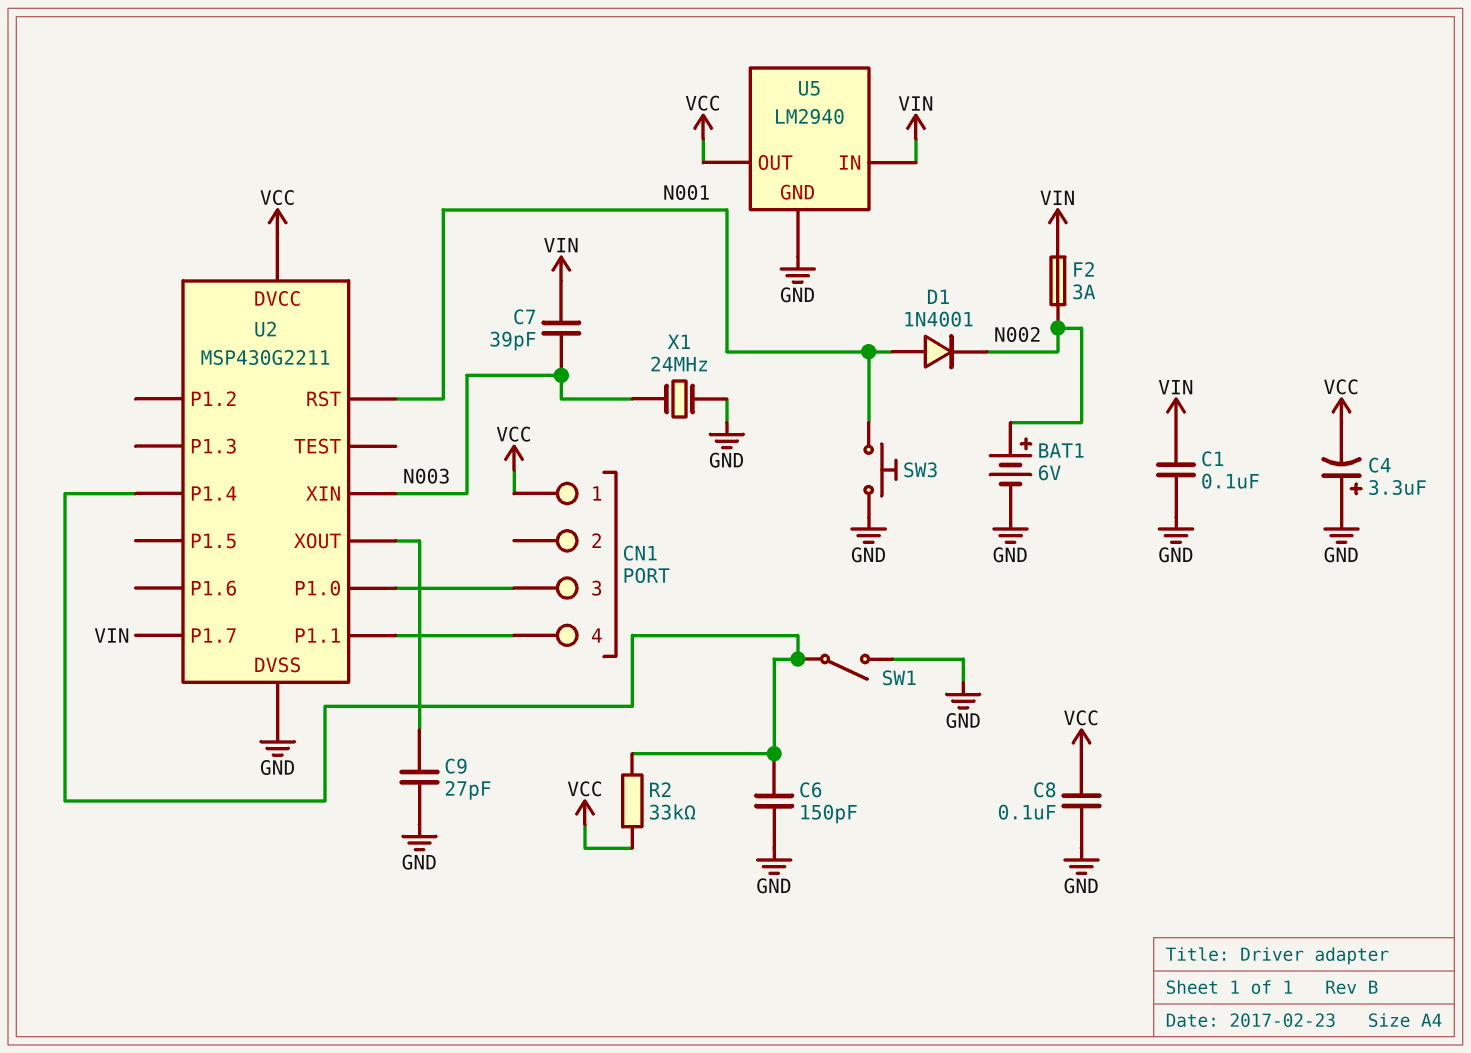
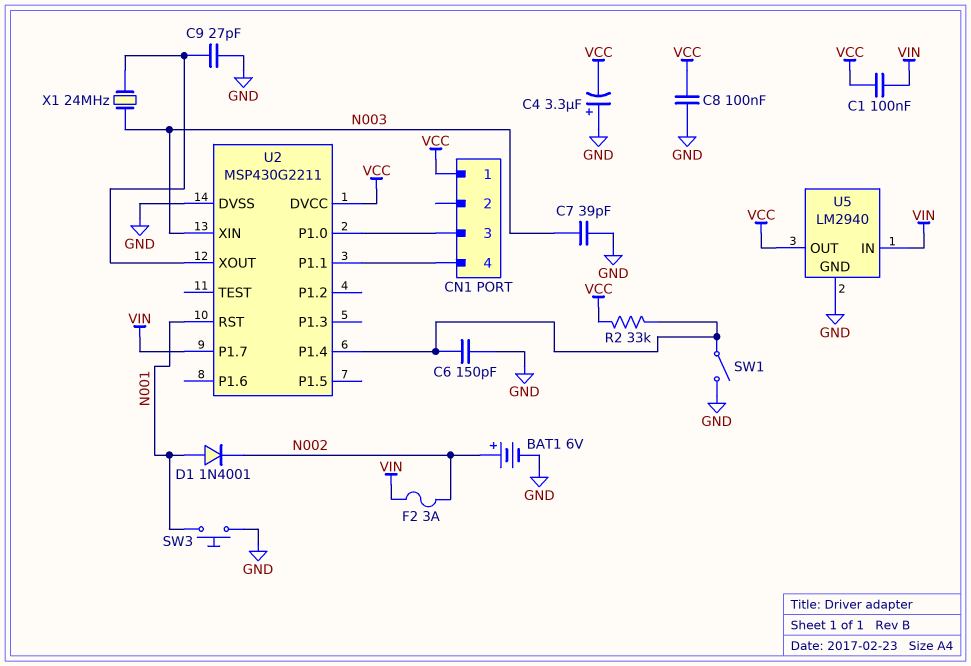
C1: 100nF (GND, VIN) -> 100nF (VCC, VIN)
C7: 39pF (N003, VIN) -> 39pF (GND, N003)
X1: 24MHz (GND, N003) -> 24MHz (N003, U2/XOUT)

